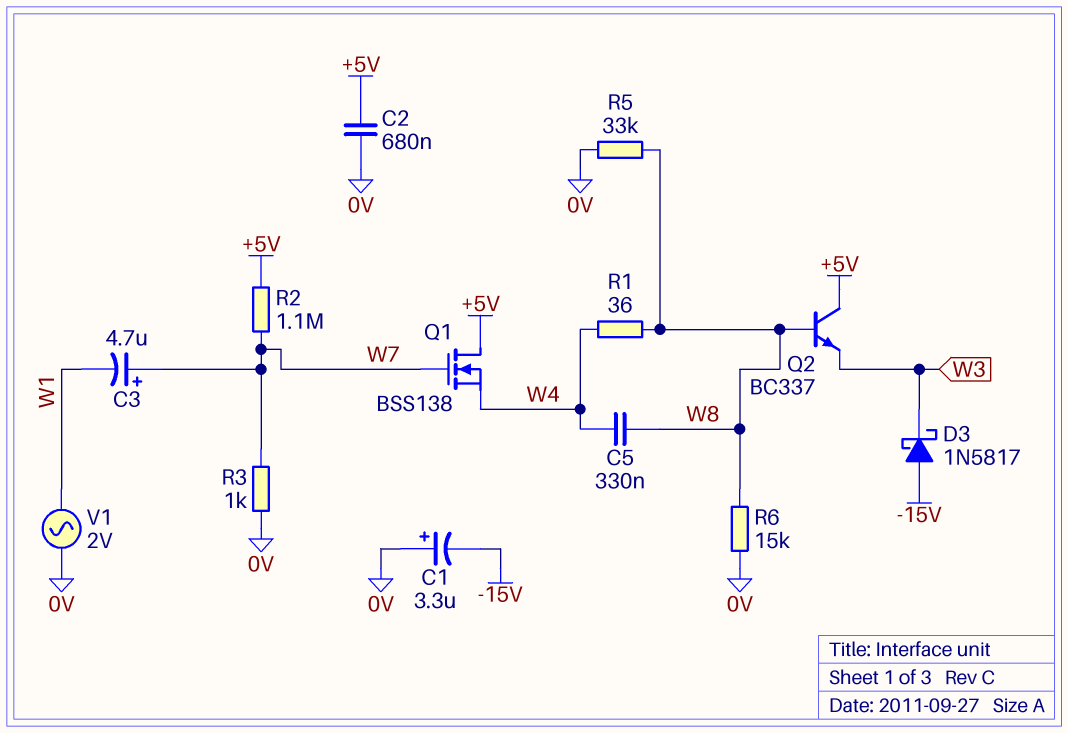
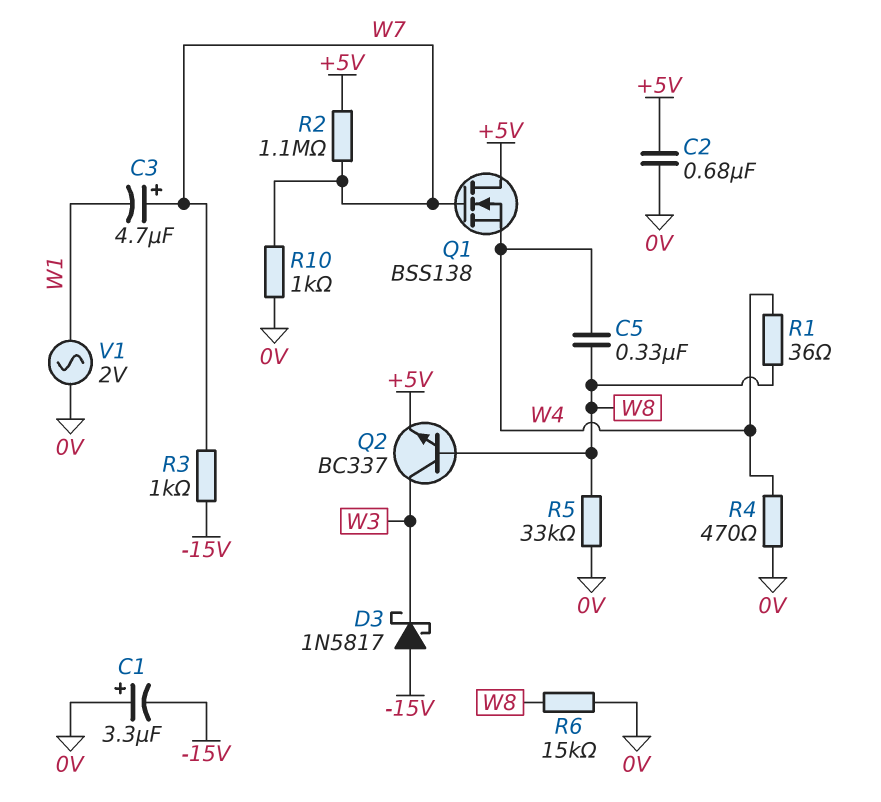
Q2: NPN BC337 (B W8, C +5V, E W3) -> NPN BC337 (B W8, C W3, E +5V)
R3: 1k (0V, W7) -> 1k (-15V, W7)
R4: none -> 470 (0V, W4)
R10: none -> 1k (0V, W7)

